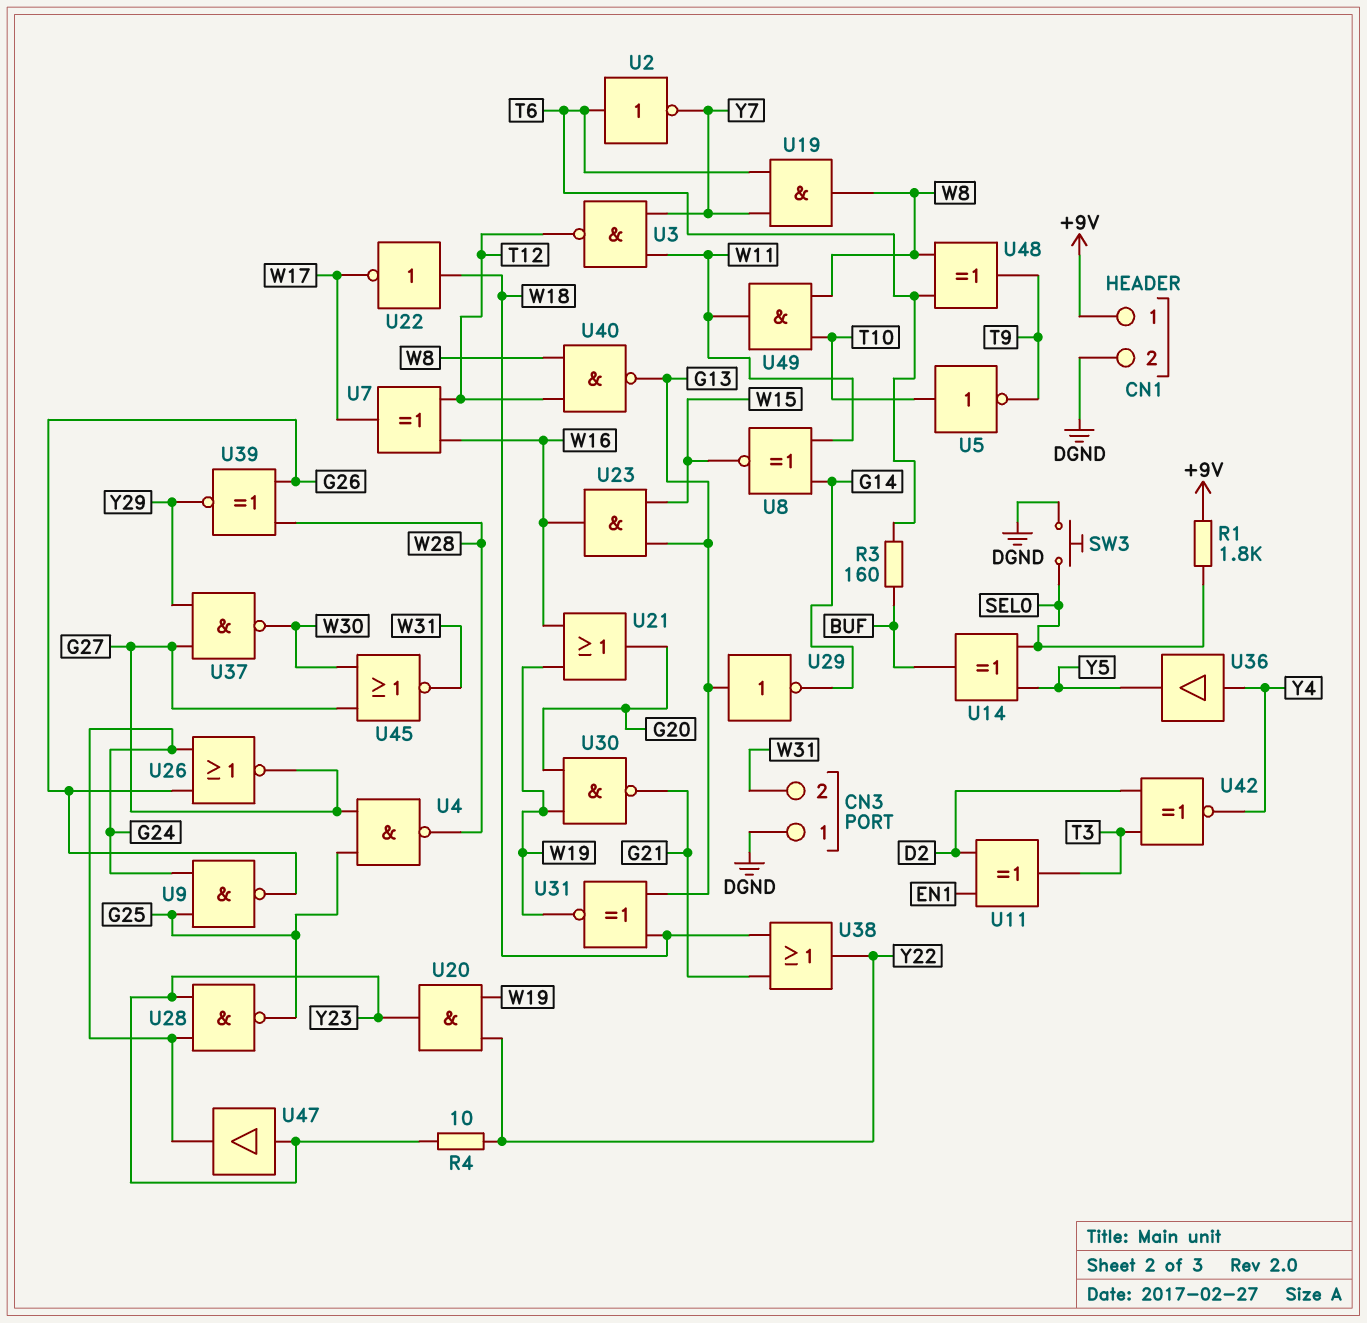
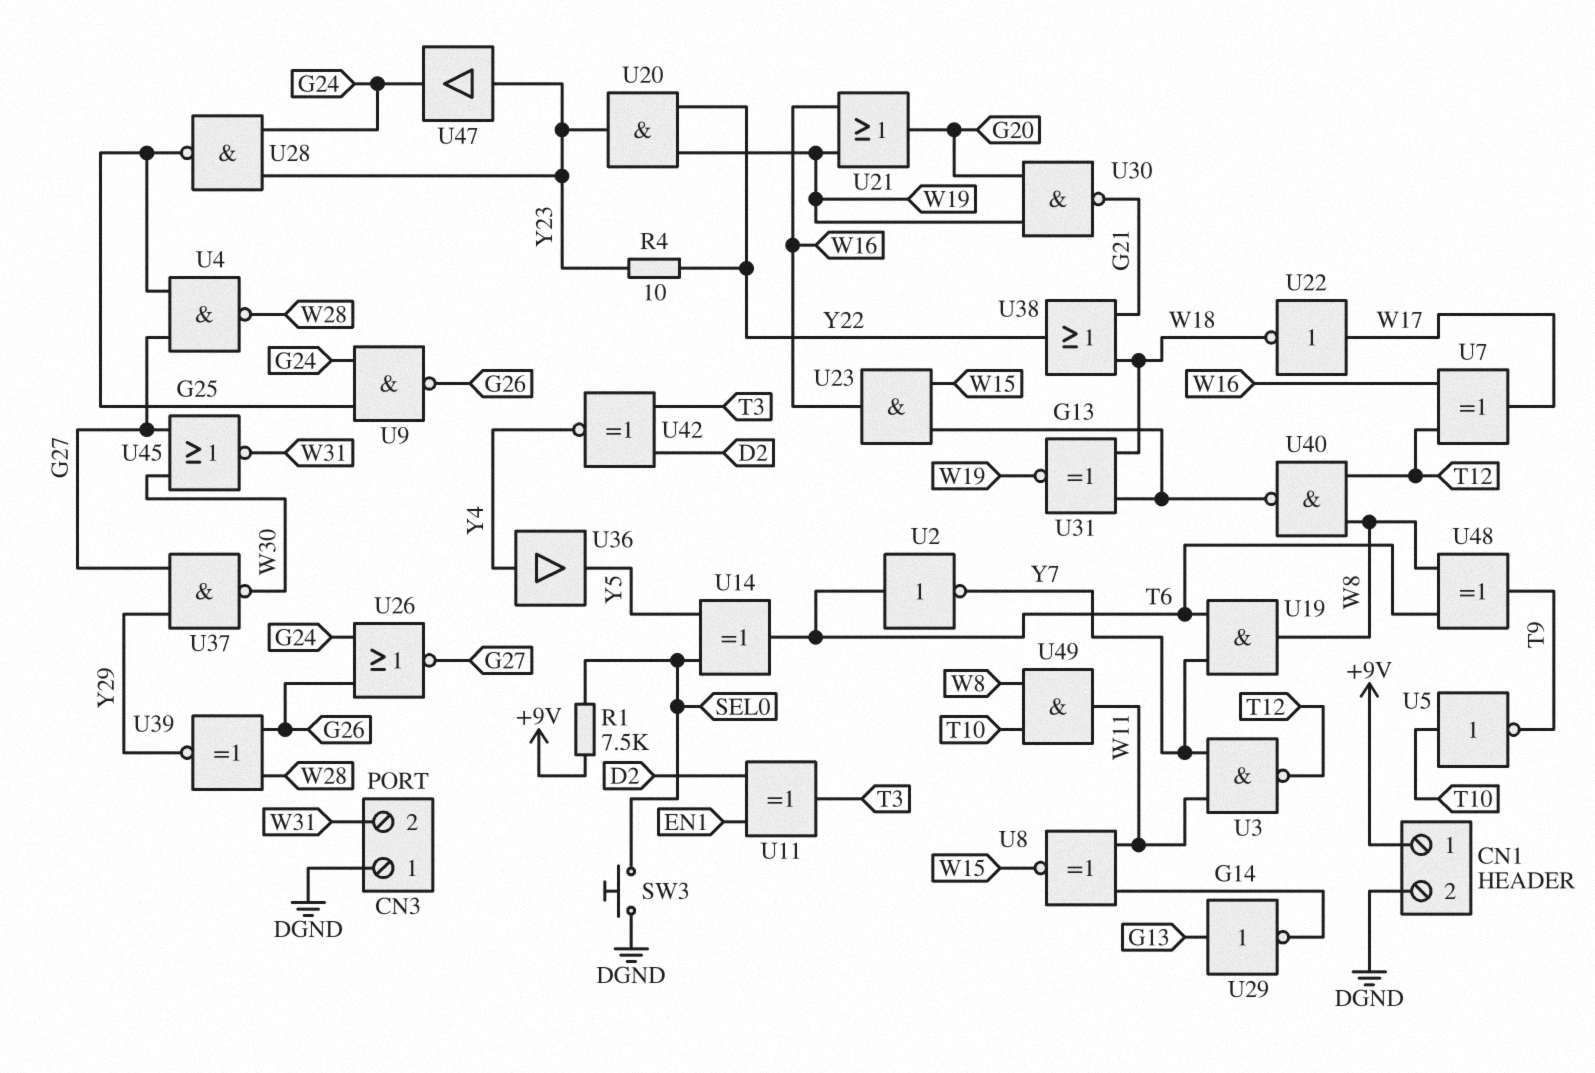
R1: 1.8k (+9V, SEL0) -> 7.5k (+9V, SEL0)
R3: 160 (BUF, T6) -> none
U14: XOR (in SEL0, in Y5, out BUF) -> XOR (in SEL0, in Y5, out T6)
U22: NOT (in W18, out W17) -> NOT (in W17, out W18)

